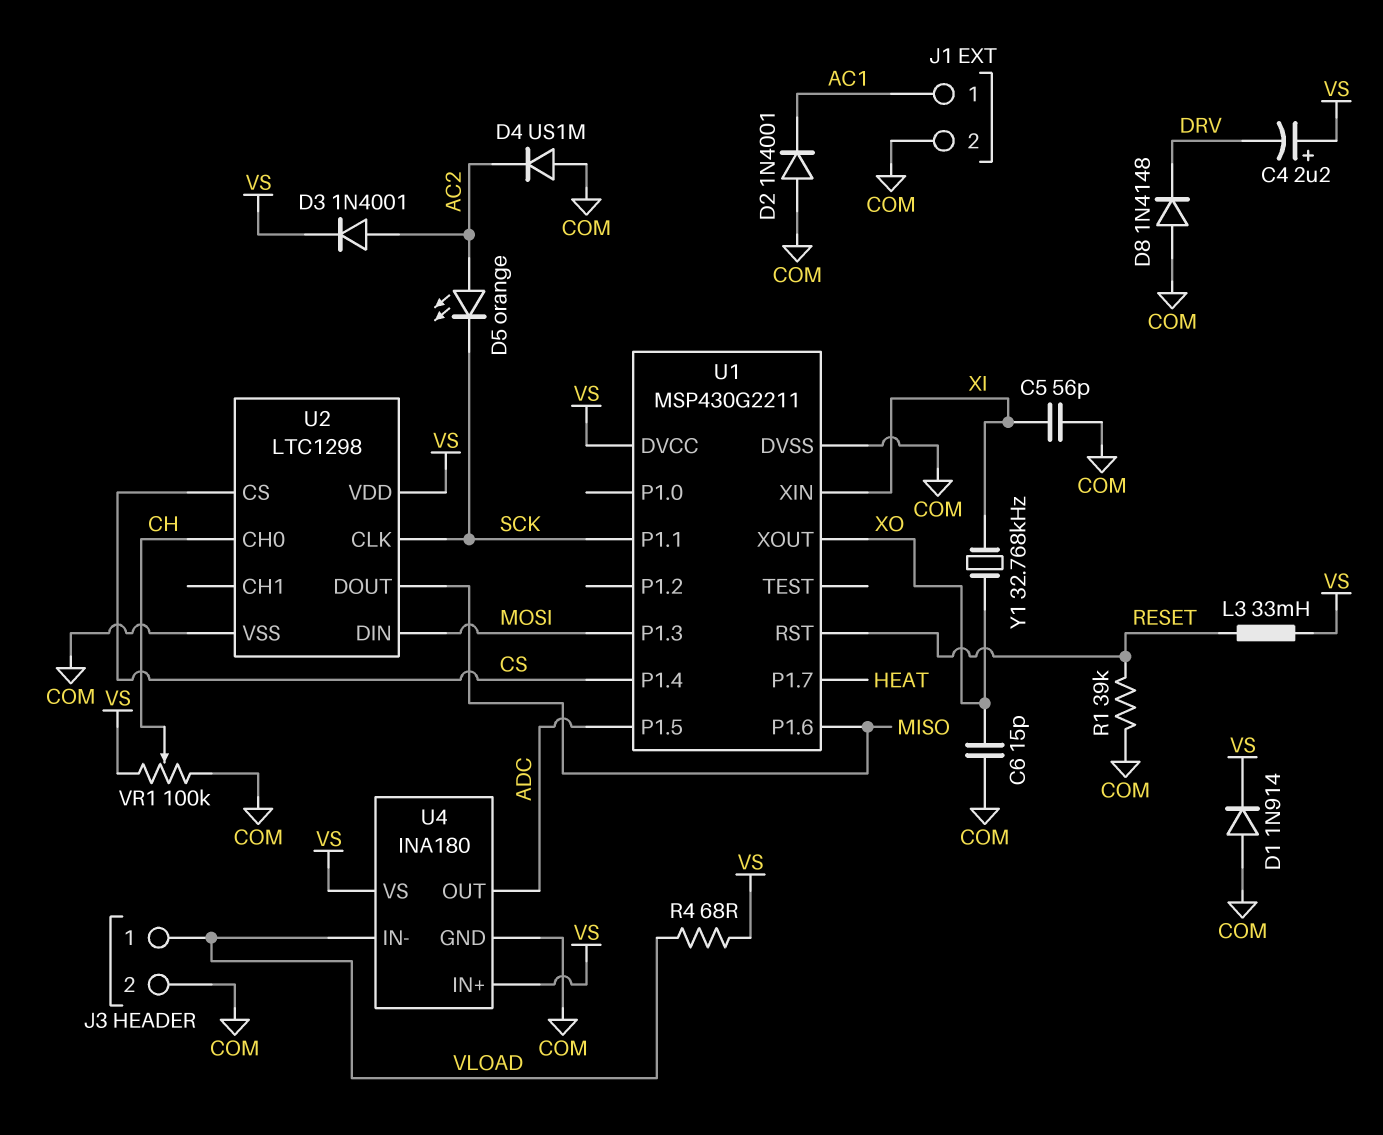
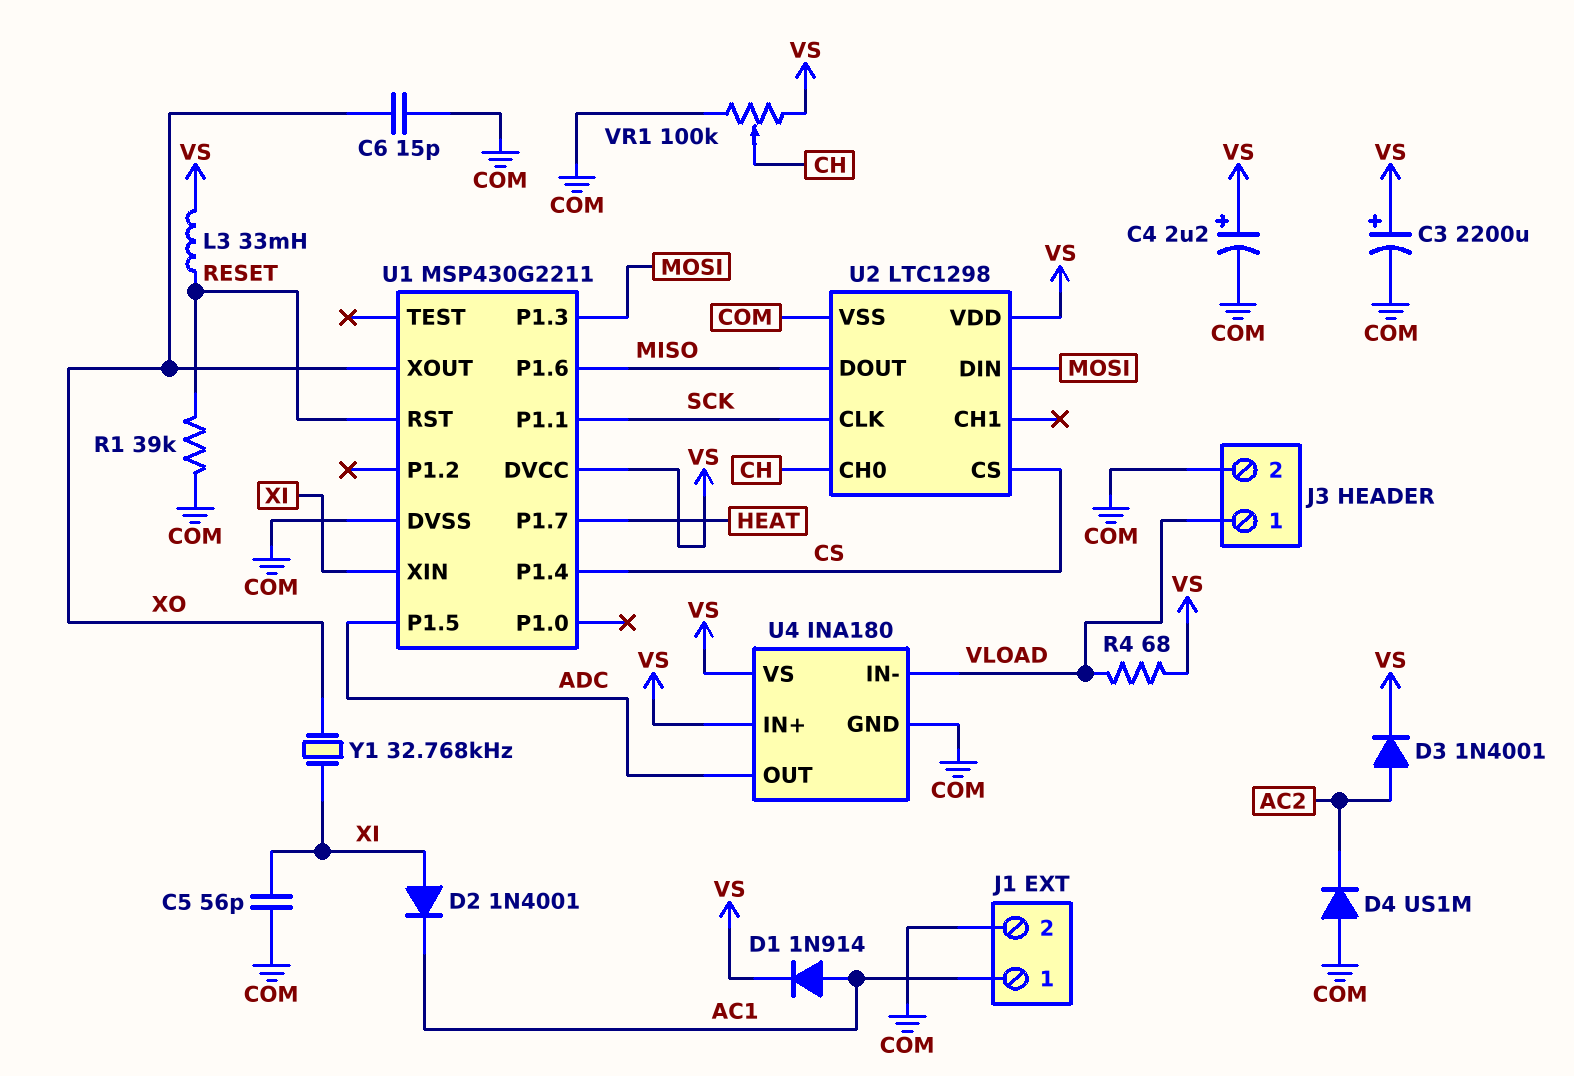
C3: none -> 2200uF (plus VS, minus COM)
C4: 2.2uF (plus VS, minus DRV) -> 2.2uF (plus VS, minus COM)
D1: diode 1N914 (A COM, K VS) -> diode 1N914 (A AC1, K VS)
D2: diode 1N4001 (A COM, K AC1) -> diode 1N4001 (A XI, K AC1)
D5: LED orange (A AC2, K SCK) -> none
D8: diode 1N4148 (A COM, K DRV) -> none

